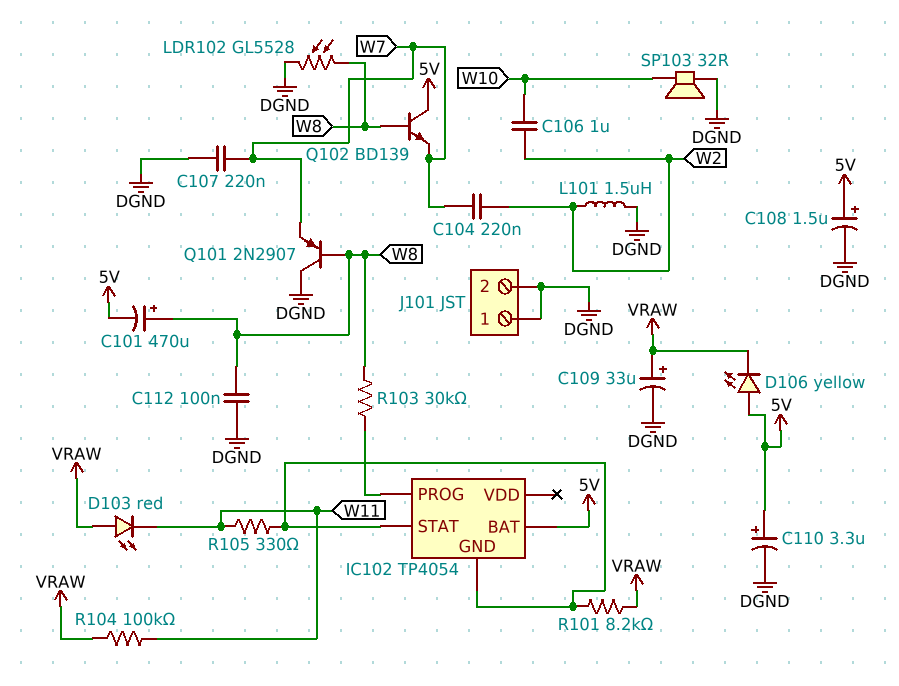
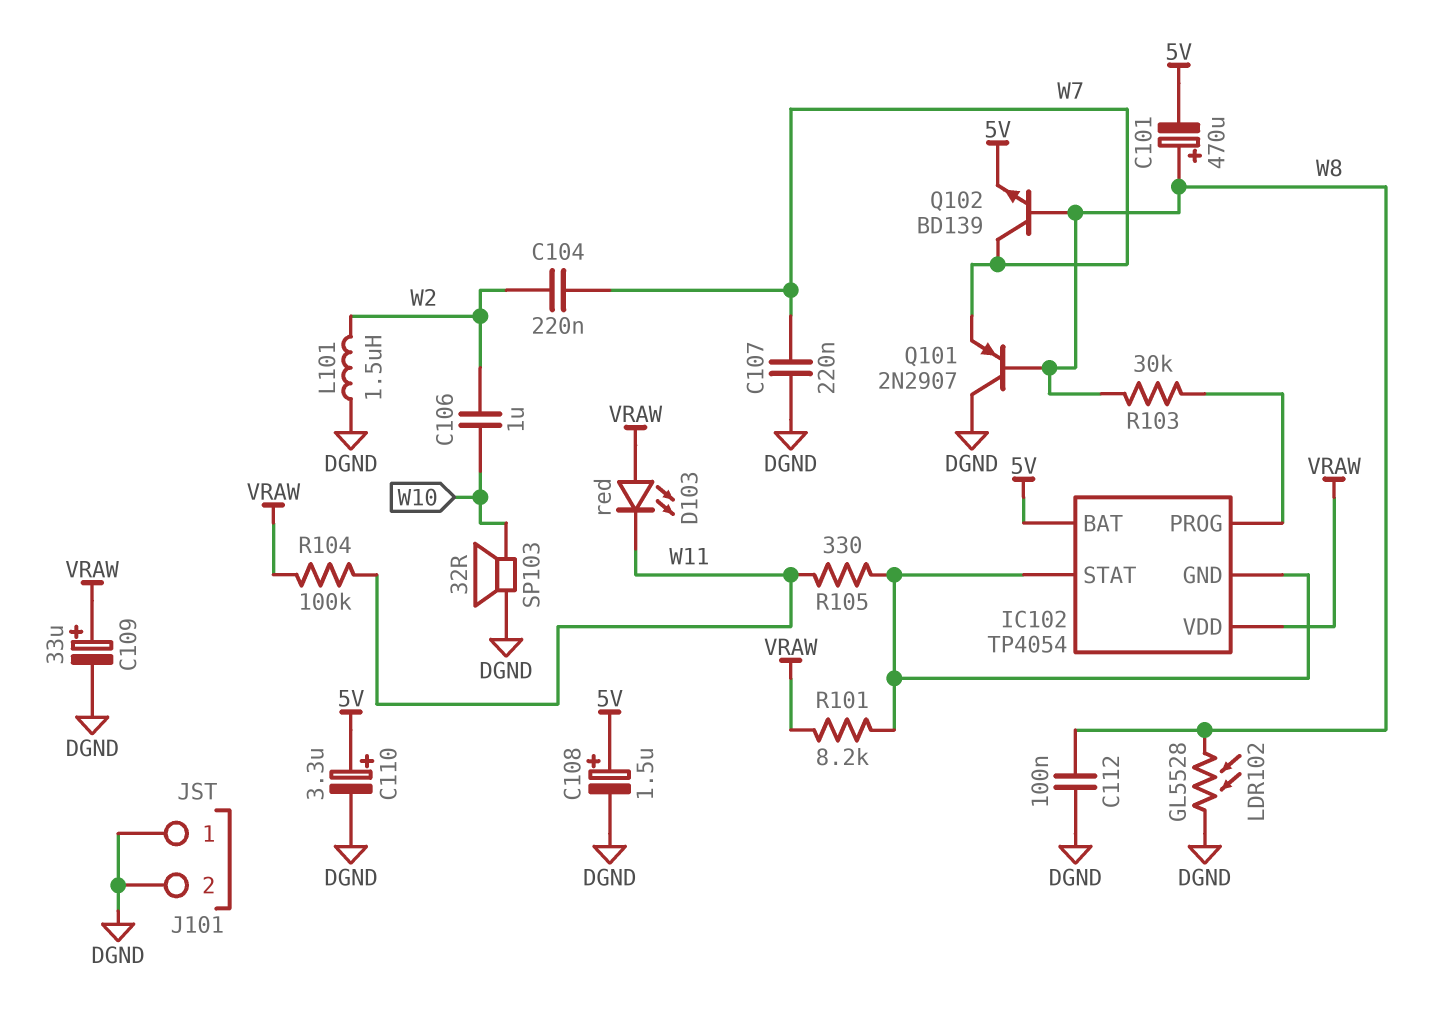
D106: LED yellow (A 5V, K VRAW) -> none
IC102 pin VDD: none -> VRAW
Q102: NPN BD139 (B W8, C 5V, E W7) -> NPN BD139 (B W8, C W7, E 5V)

